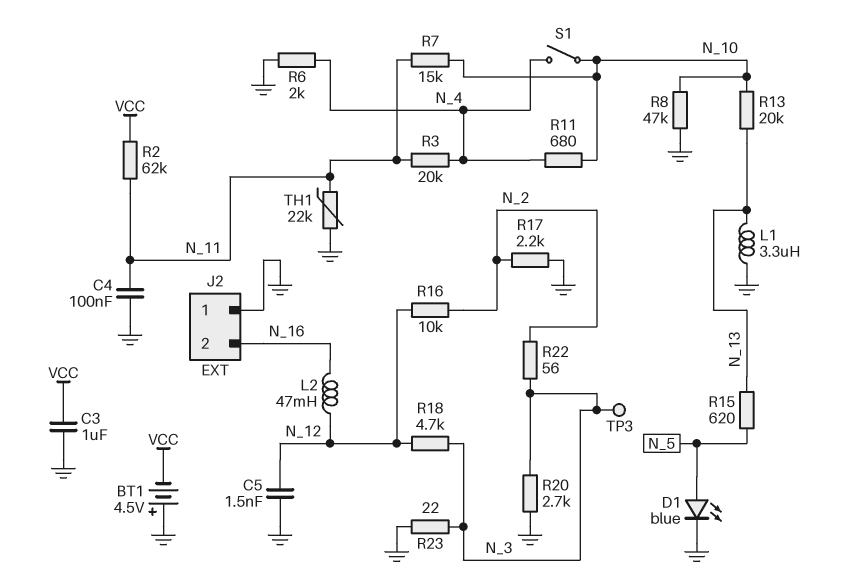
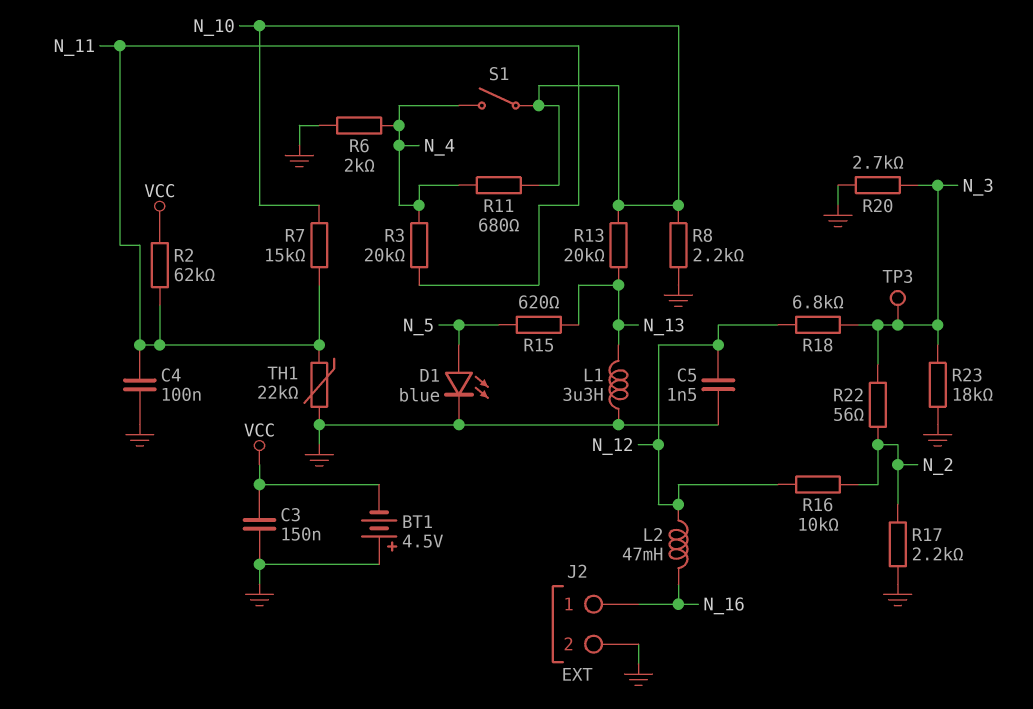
C3: 1uF (GND, VCC) -> 150nF (GND, VCC)
J2 pin 1: GND -> N_16
J2 pin 2: N_16 -> GND
R8: 47k (GND, N_10) -> 2.2k (GND, N_10)
R18: 4.7k (N_3, N_12) -> 6.8k (N_3, N_12)
R23: 22 (GND, N_3) -> 18k (GND, N_3)

